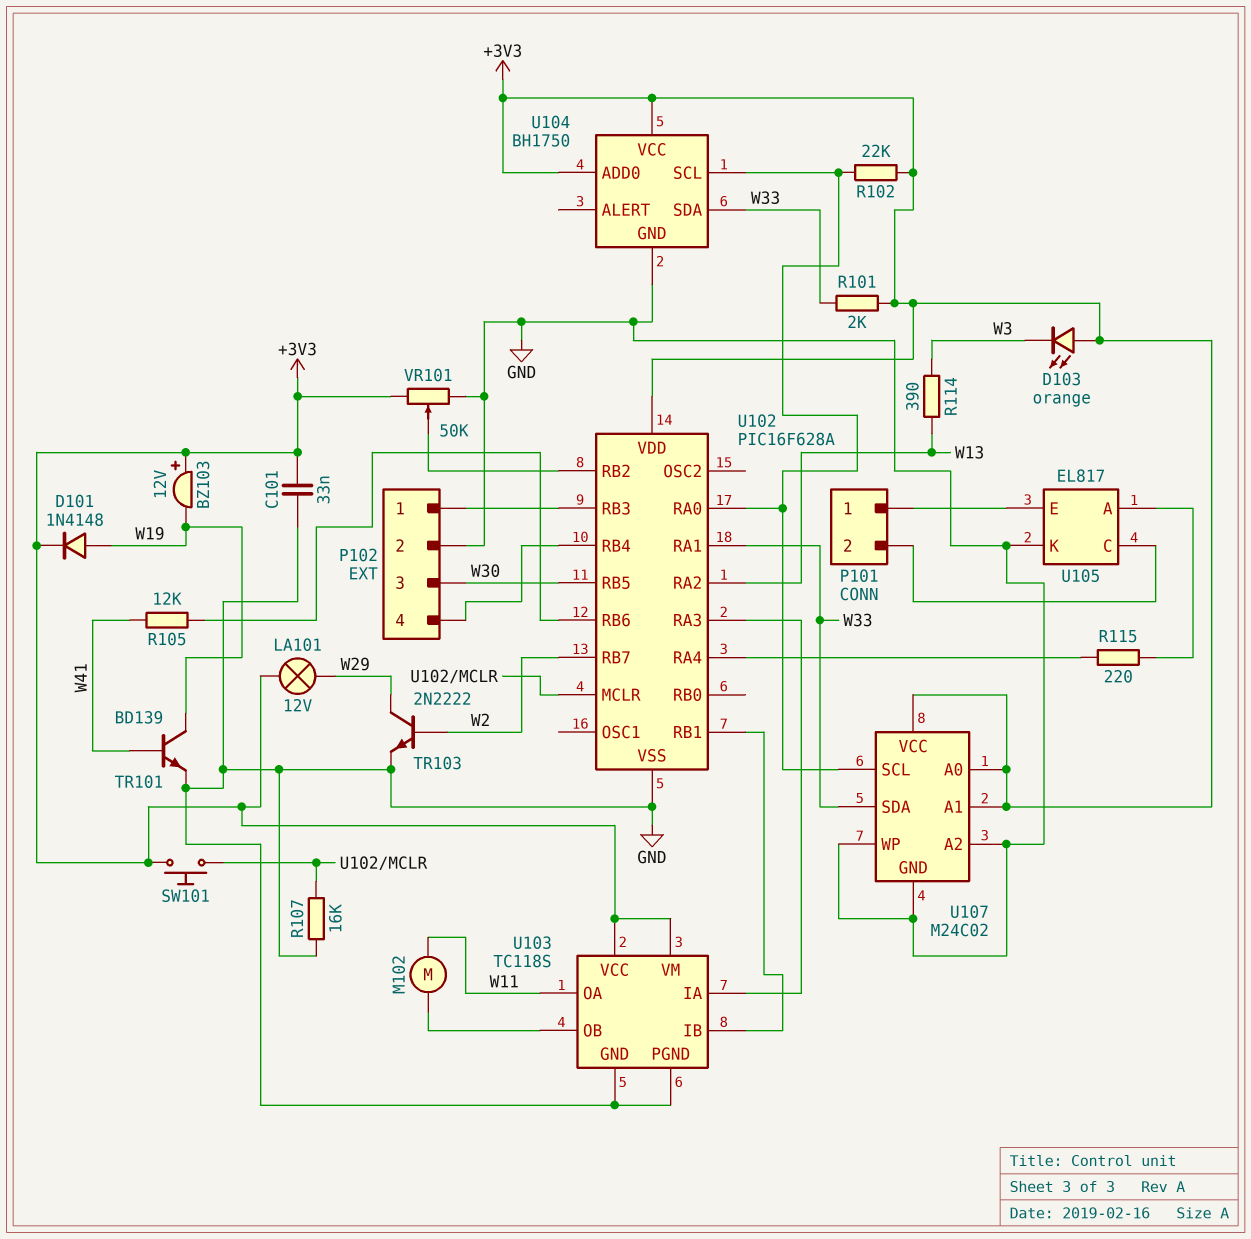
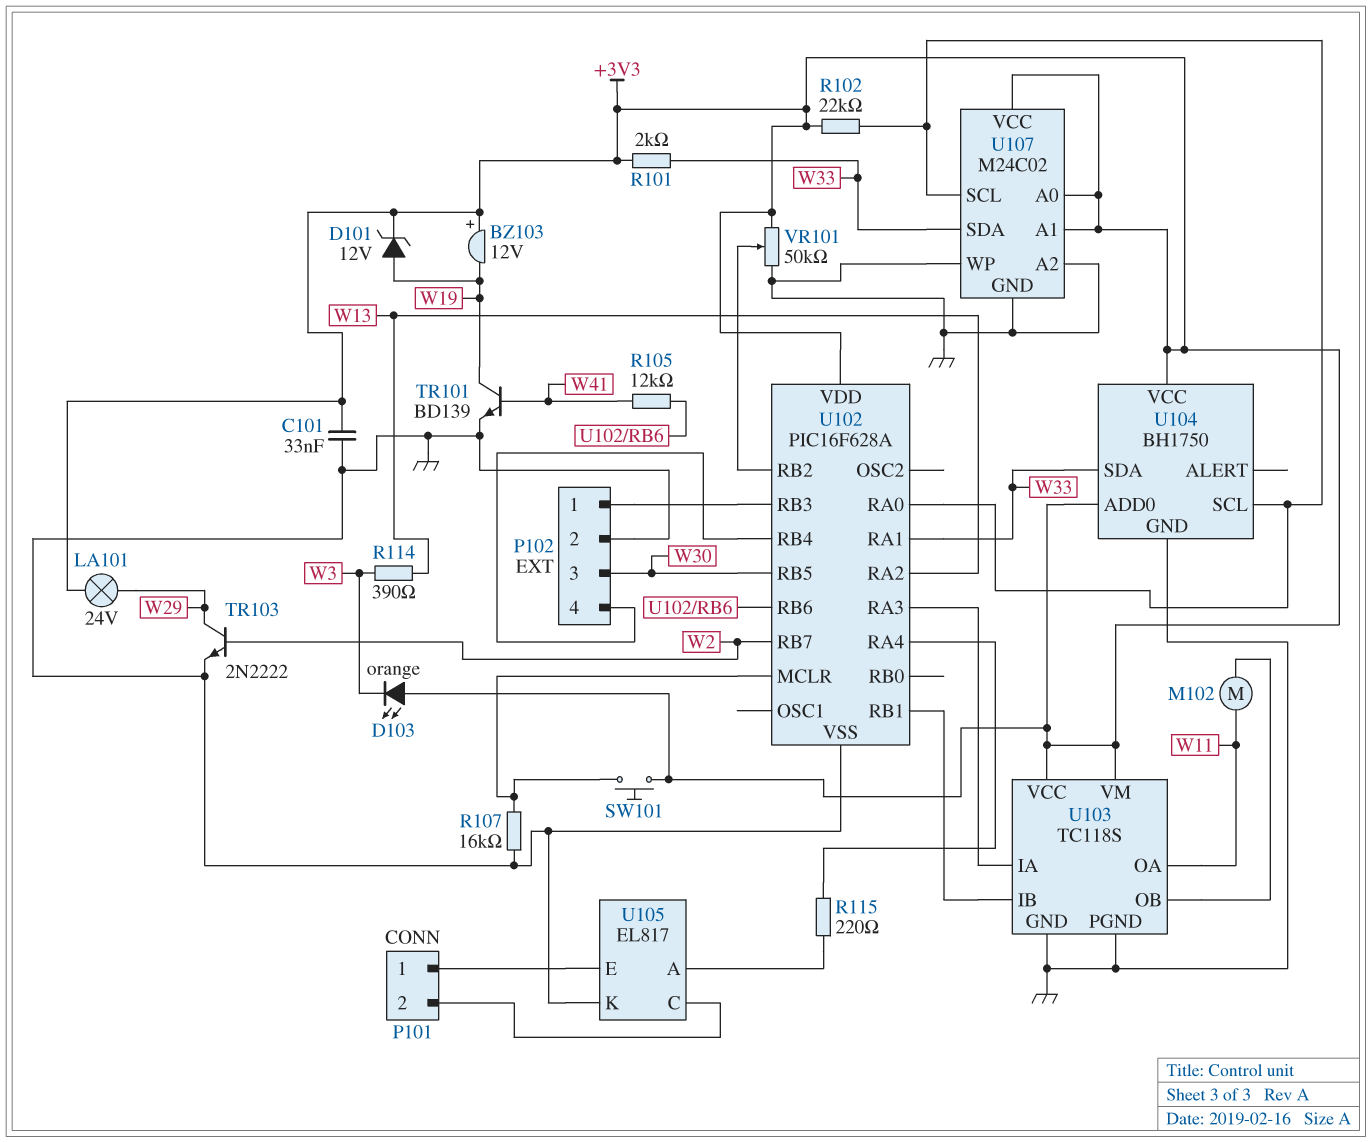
D101: diode 1N4148 (A W19, K +3V3) -> zener 12V (A W19, K +3V3)
LA101: lamp 12V (+3V3, W29) -> lamp 24V (+3V3, W29)

